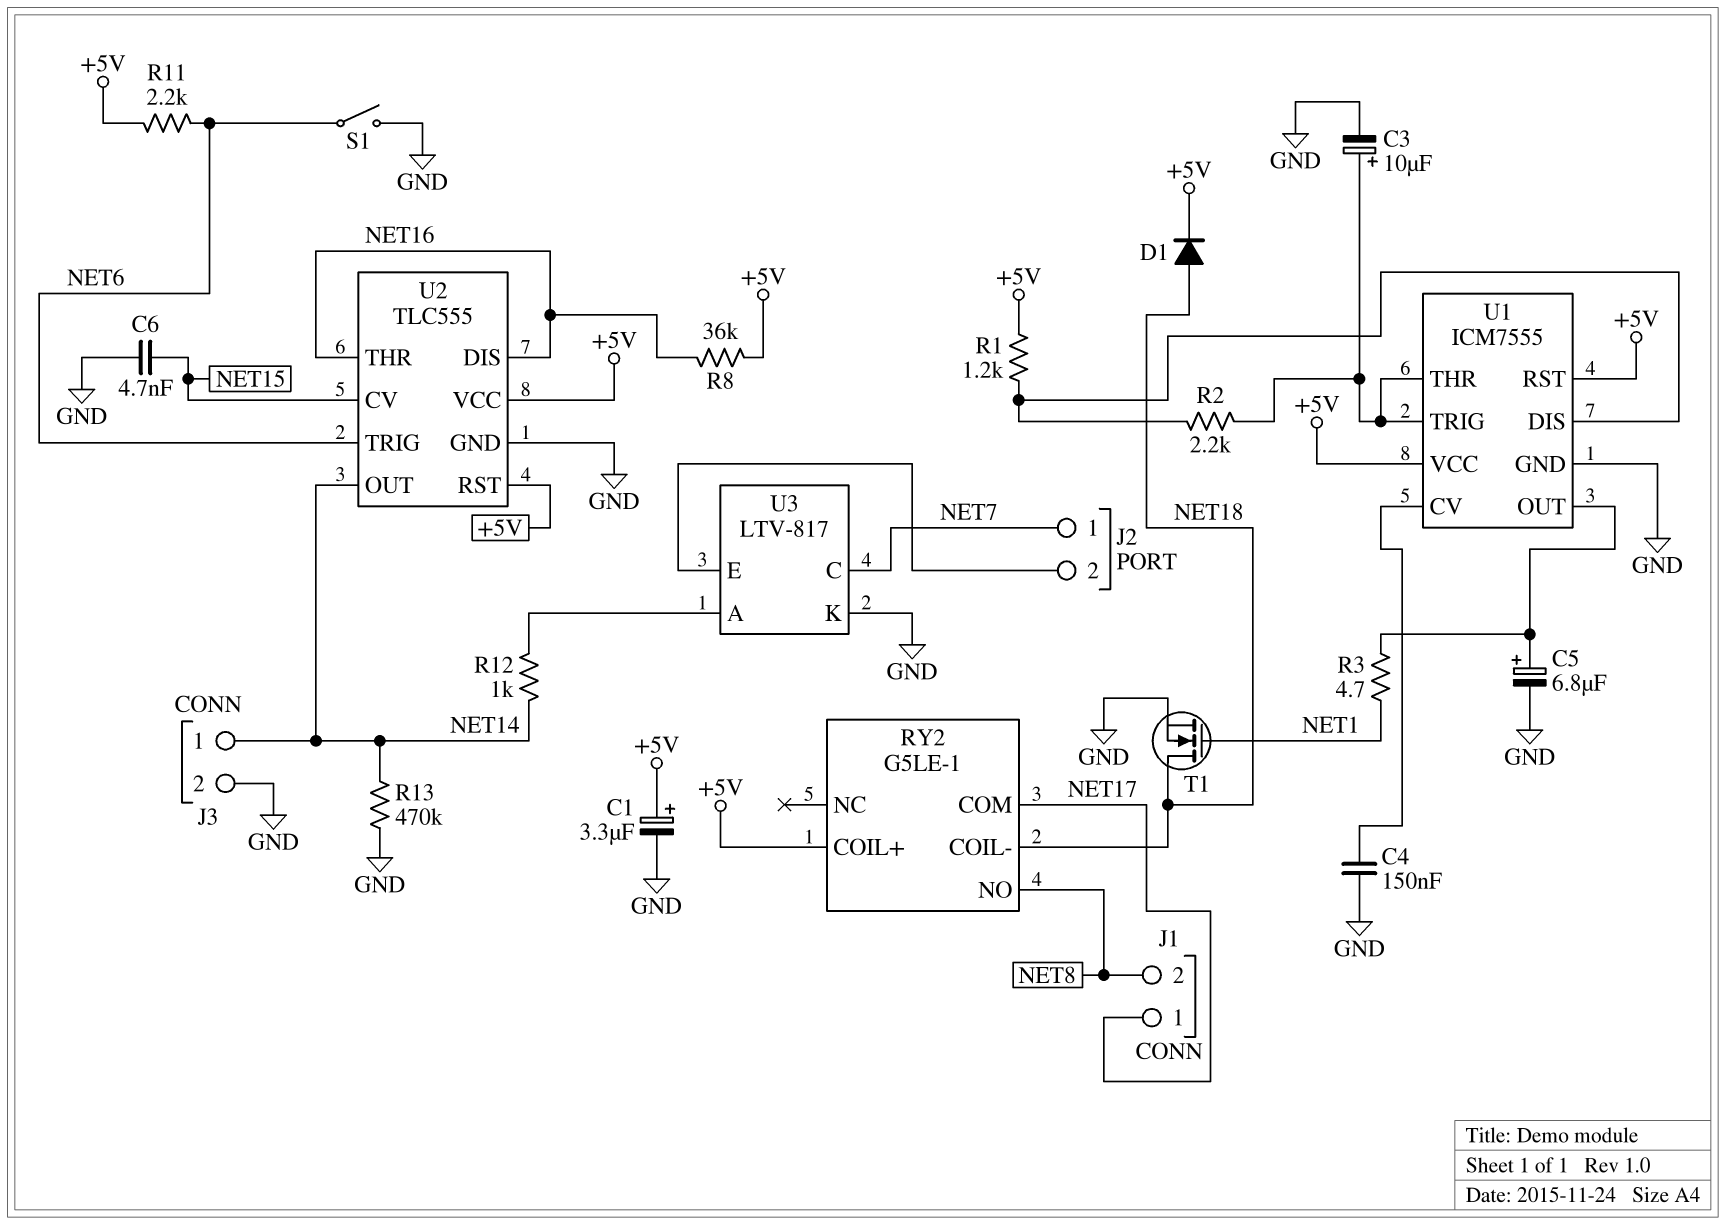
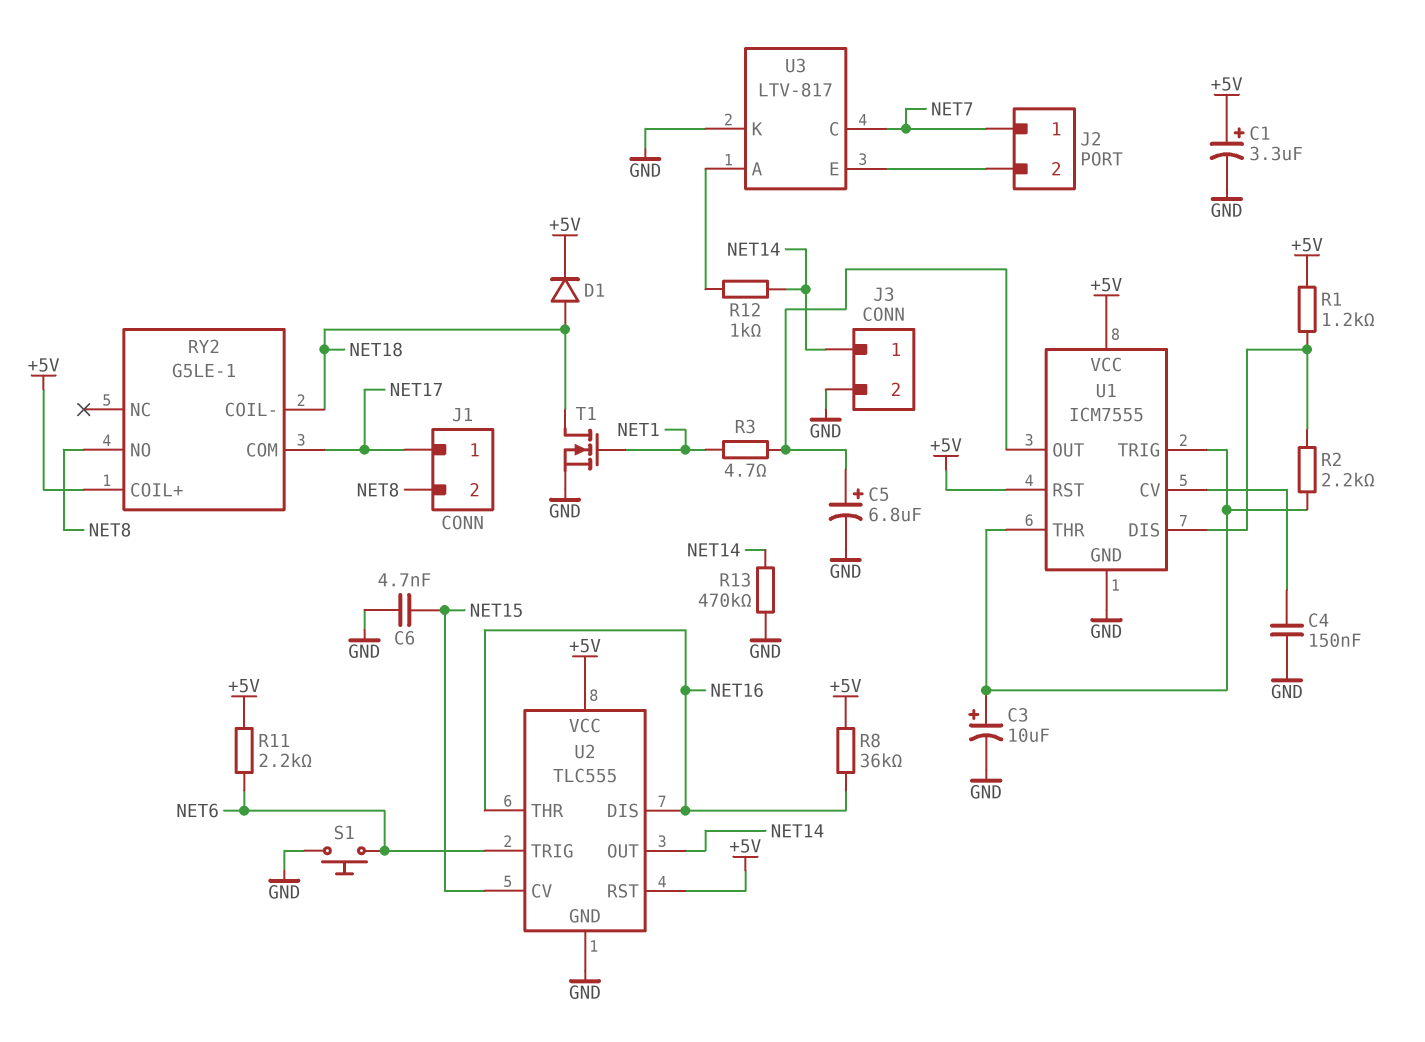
S1: switch (GND, NET6) -> button (GND, NET6)

